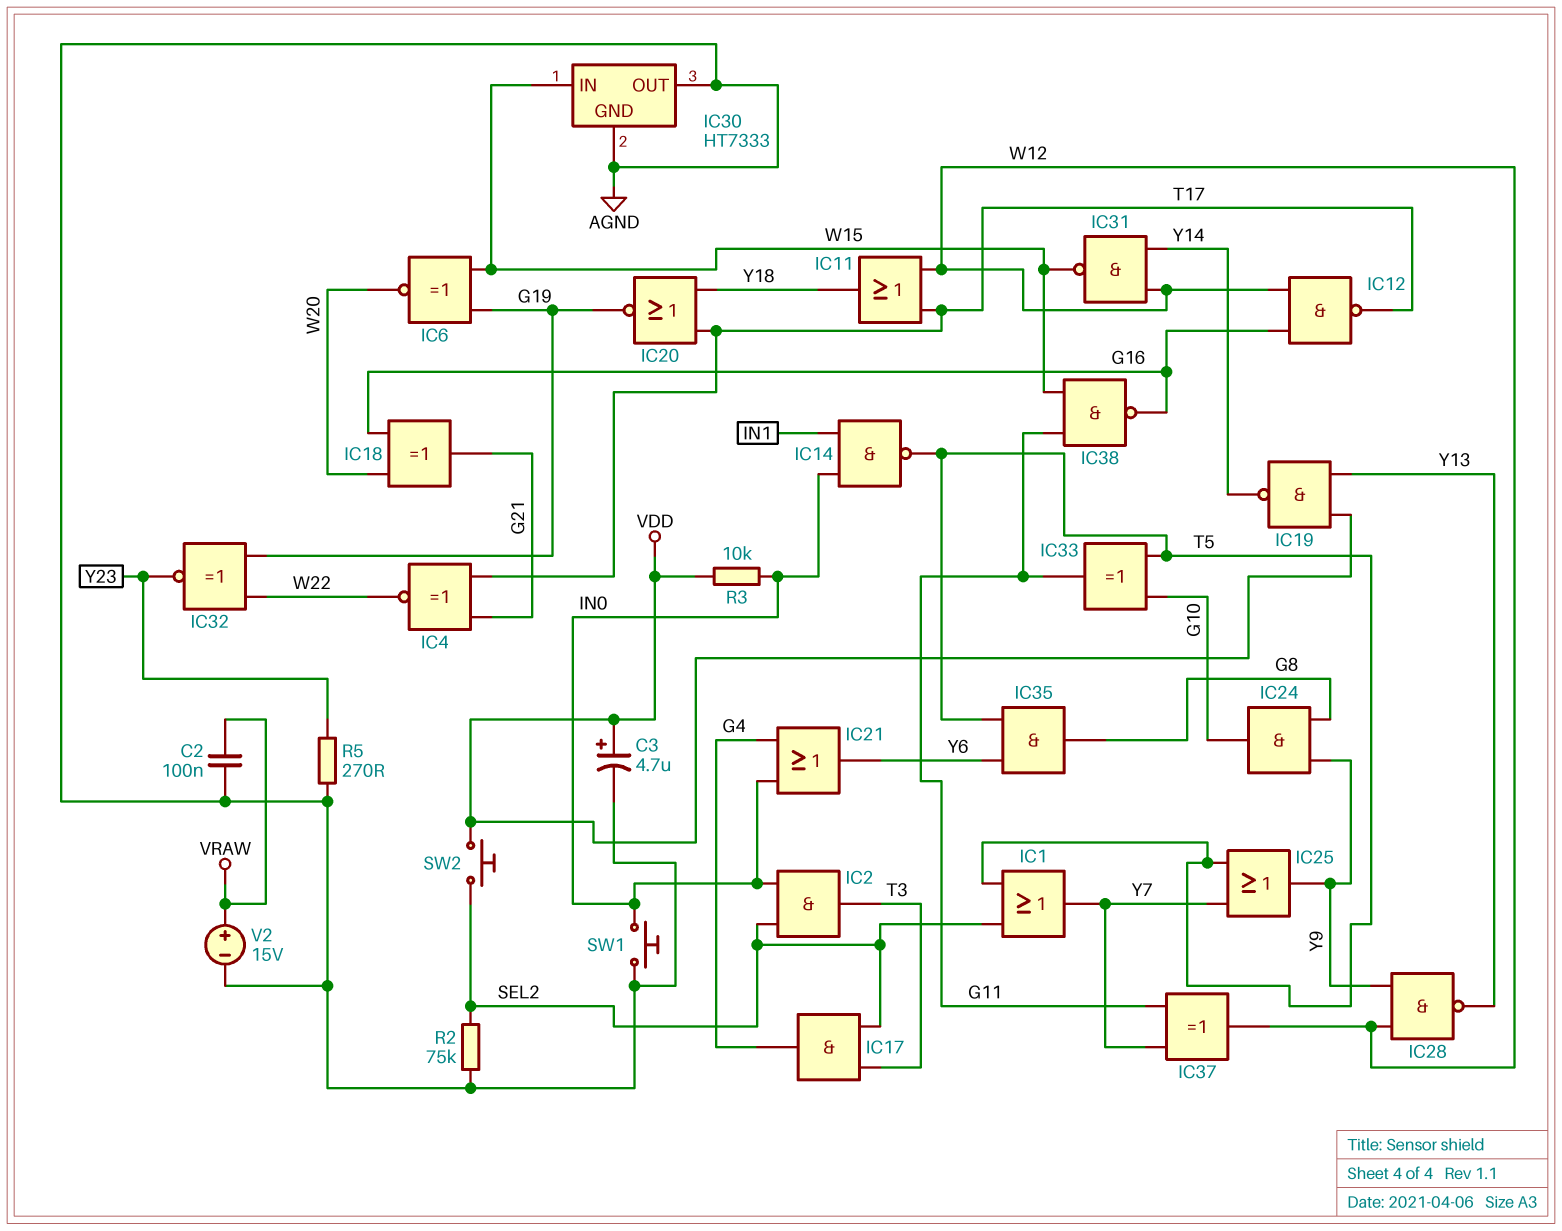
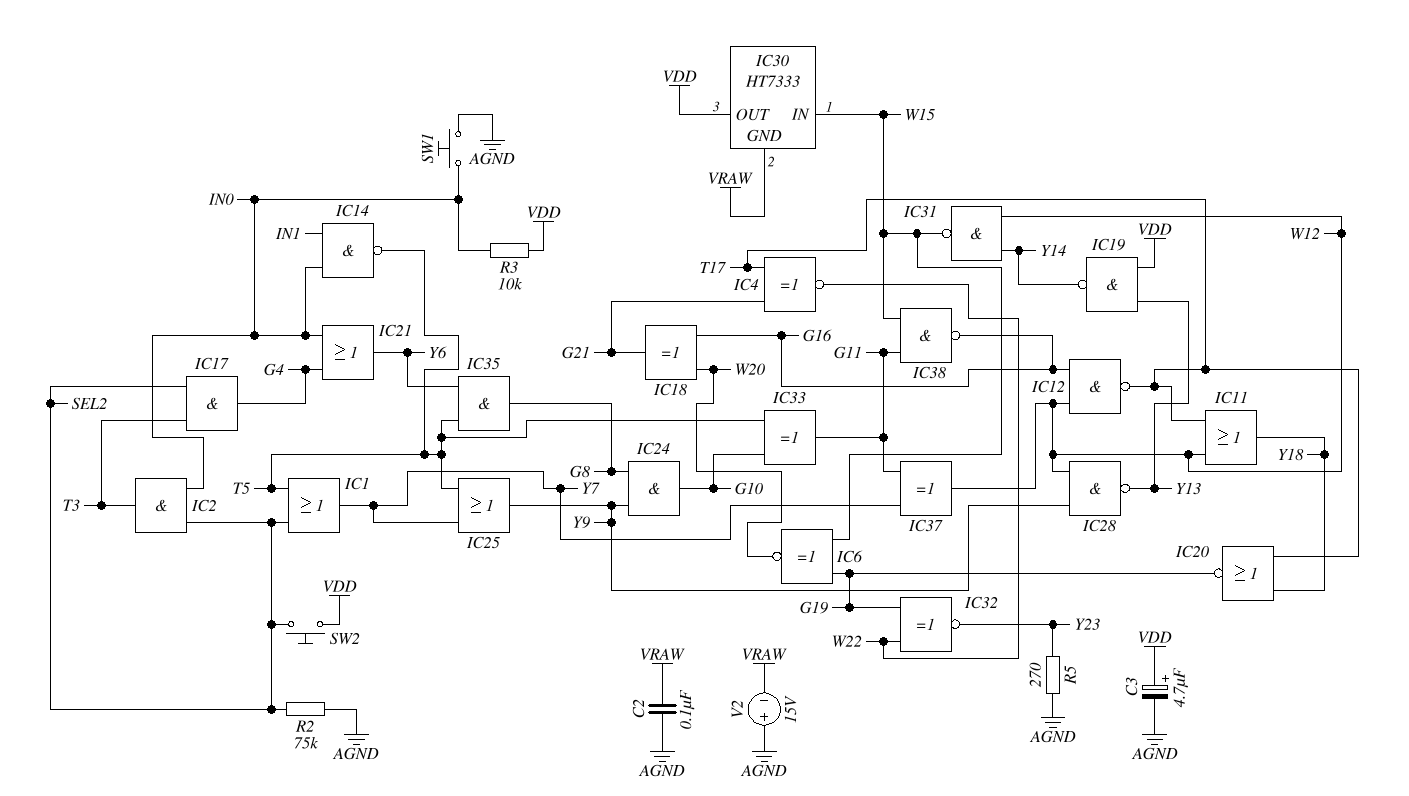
IC30 pin GND: AGND -> VRAW
IC30 pin OUT: AGND -> VDD
V2: 15V (plus VRAW, minus AGND) -> 15V (plus AGND, minus VRAW)

